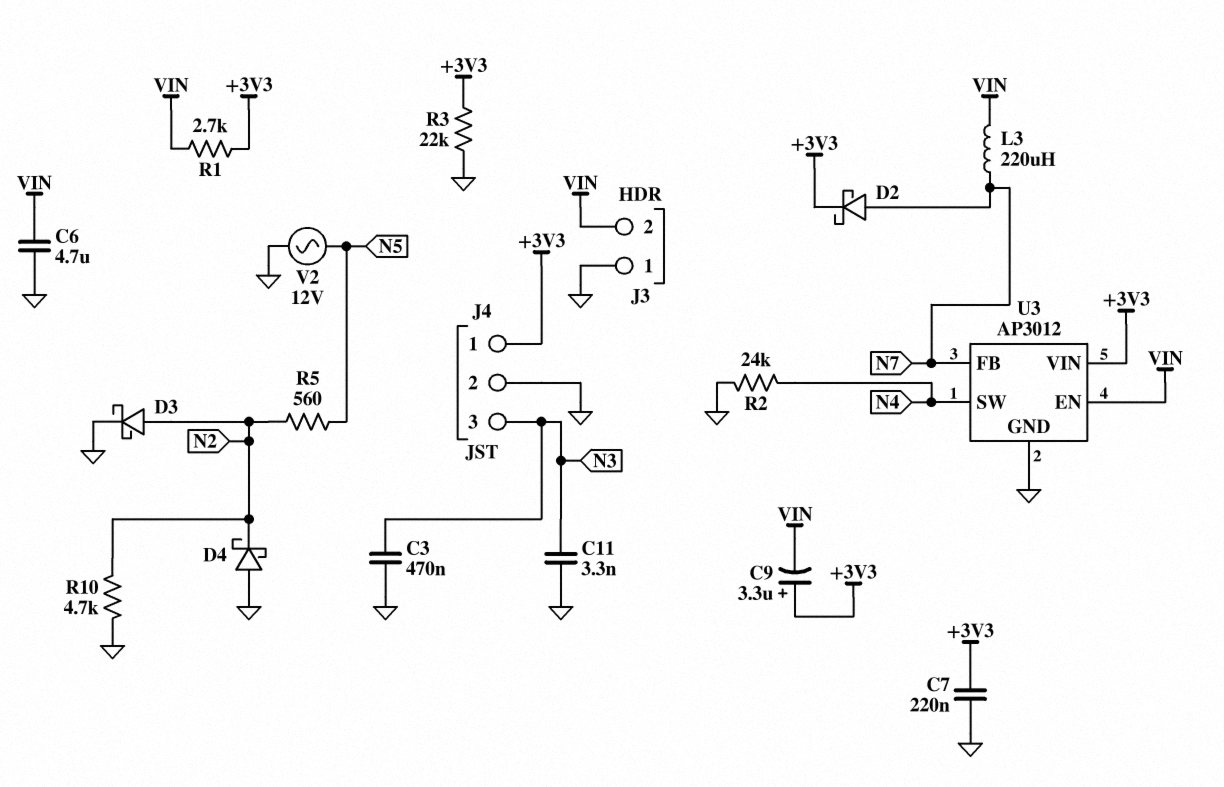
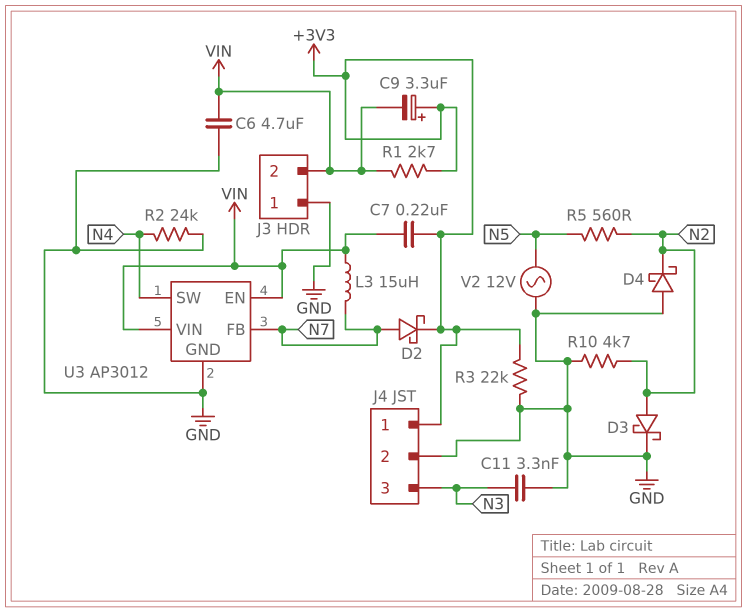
C3: 470nF (GND, N3) -> none
C7: 220nF (+3V3, GND) -> 220nF (+3V3, VIN)
L3: 220uH (N7, VIN) -> 15uH (N7, VIN)
U3 pin VIN: +3V3 -> VIN

